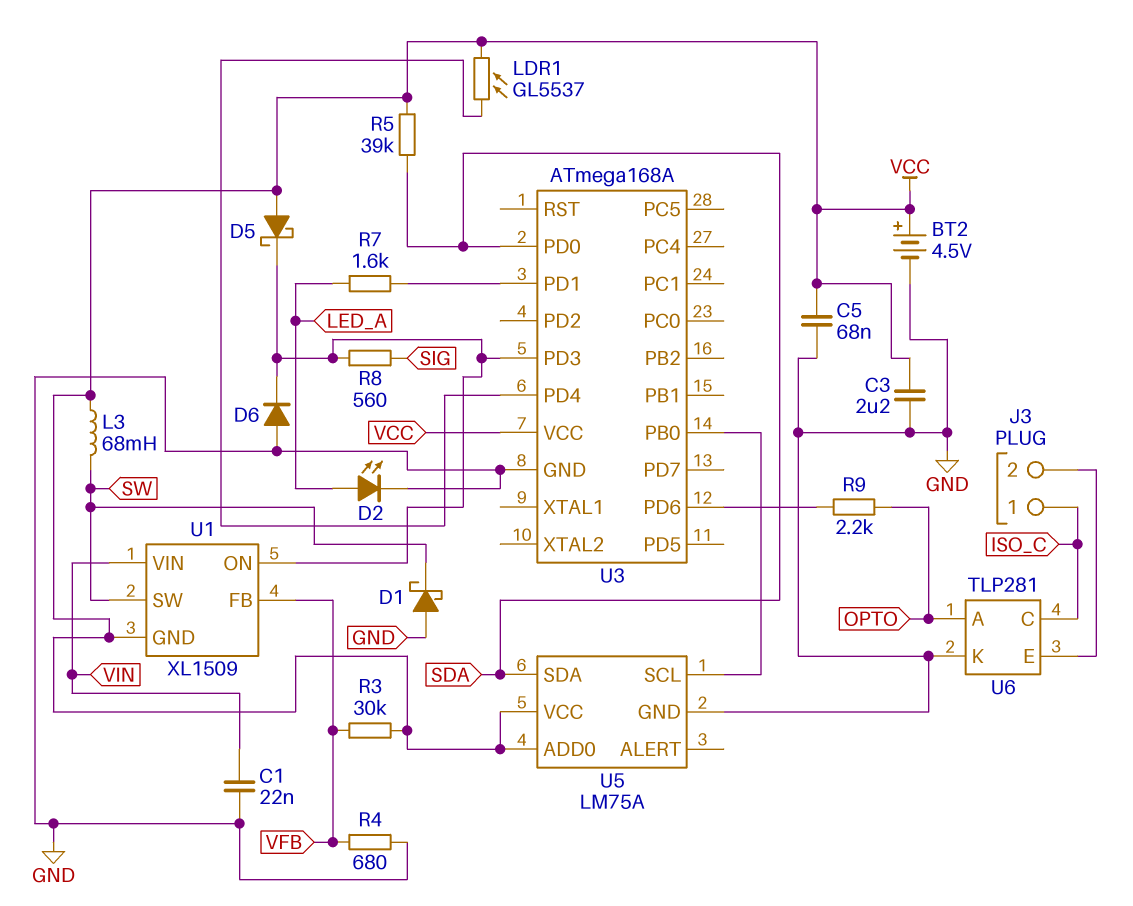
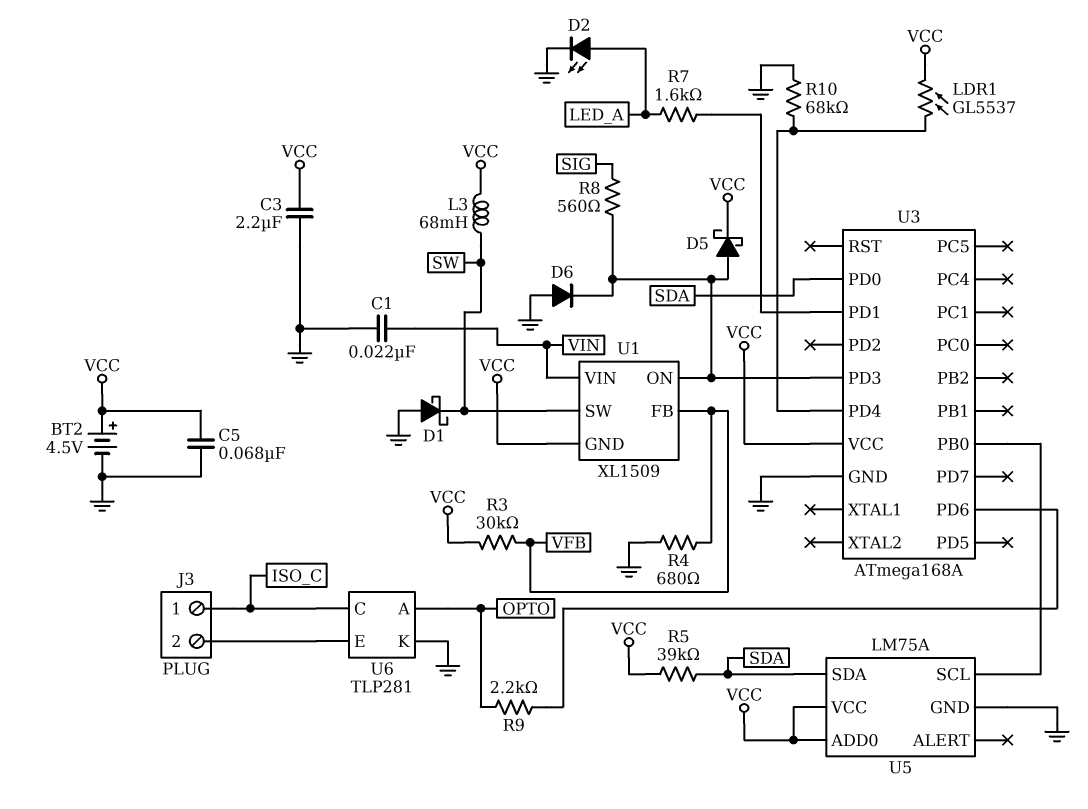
D5: schottky (A VCC, K U1/ON) -> schottky (A U1/ON, K VCC)
R10: none -> 68k (GND, U3/PD4)

